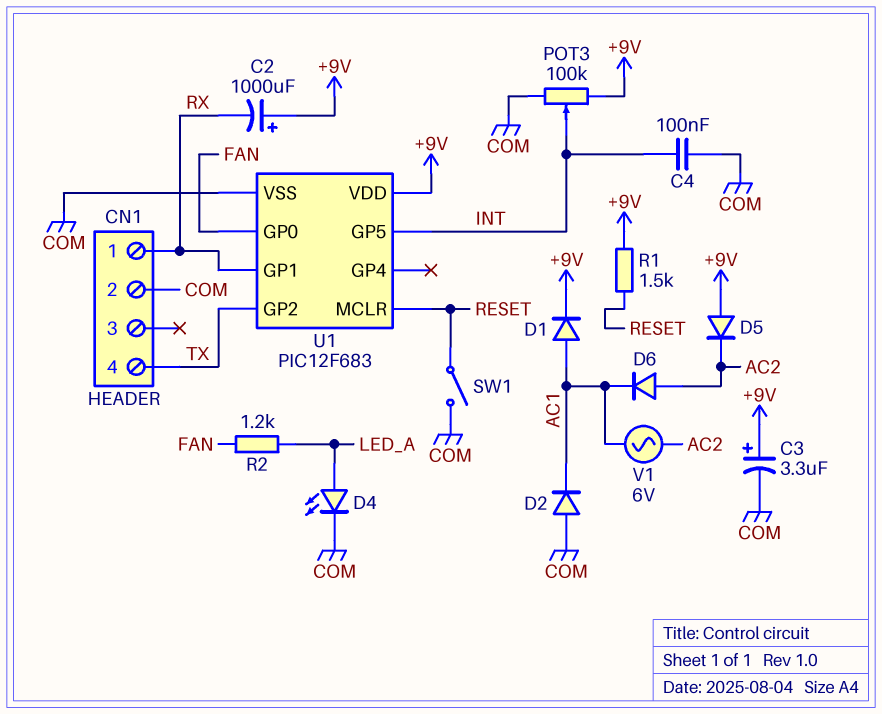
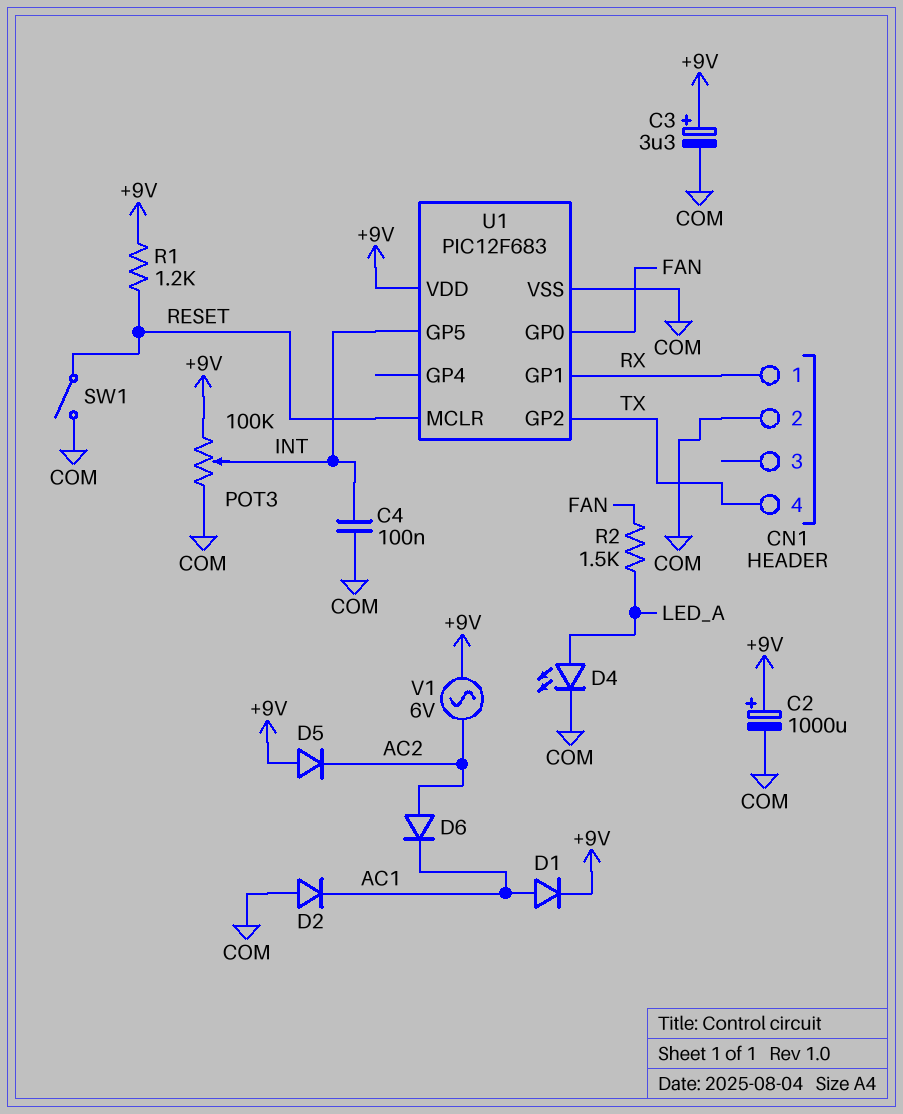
C2: 1000uF (plus +9V, minus RX) -> 1000uF (plus +9V, minus COM)
R1: 1.5k (+9V, RESET) -> 1.2k (+9V, RESET)
R2: 1.2k (FAN, LED_A) -> 1.5k (FAN, LED_A)
V1: AC 6V (AC1, AC2) -> AC 6V (+9V, AC2)

